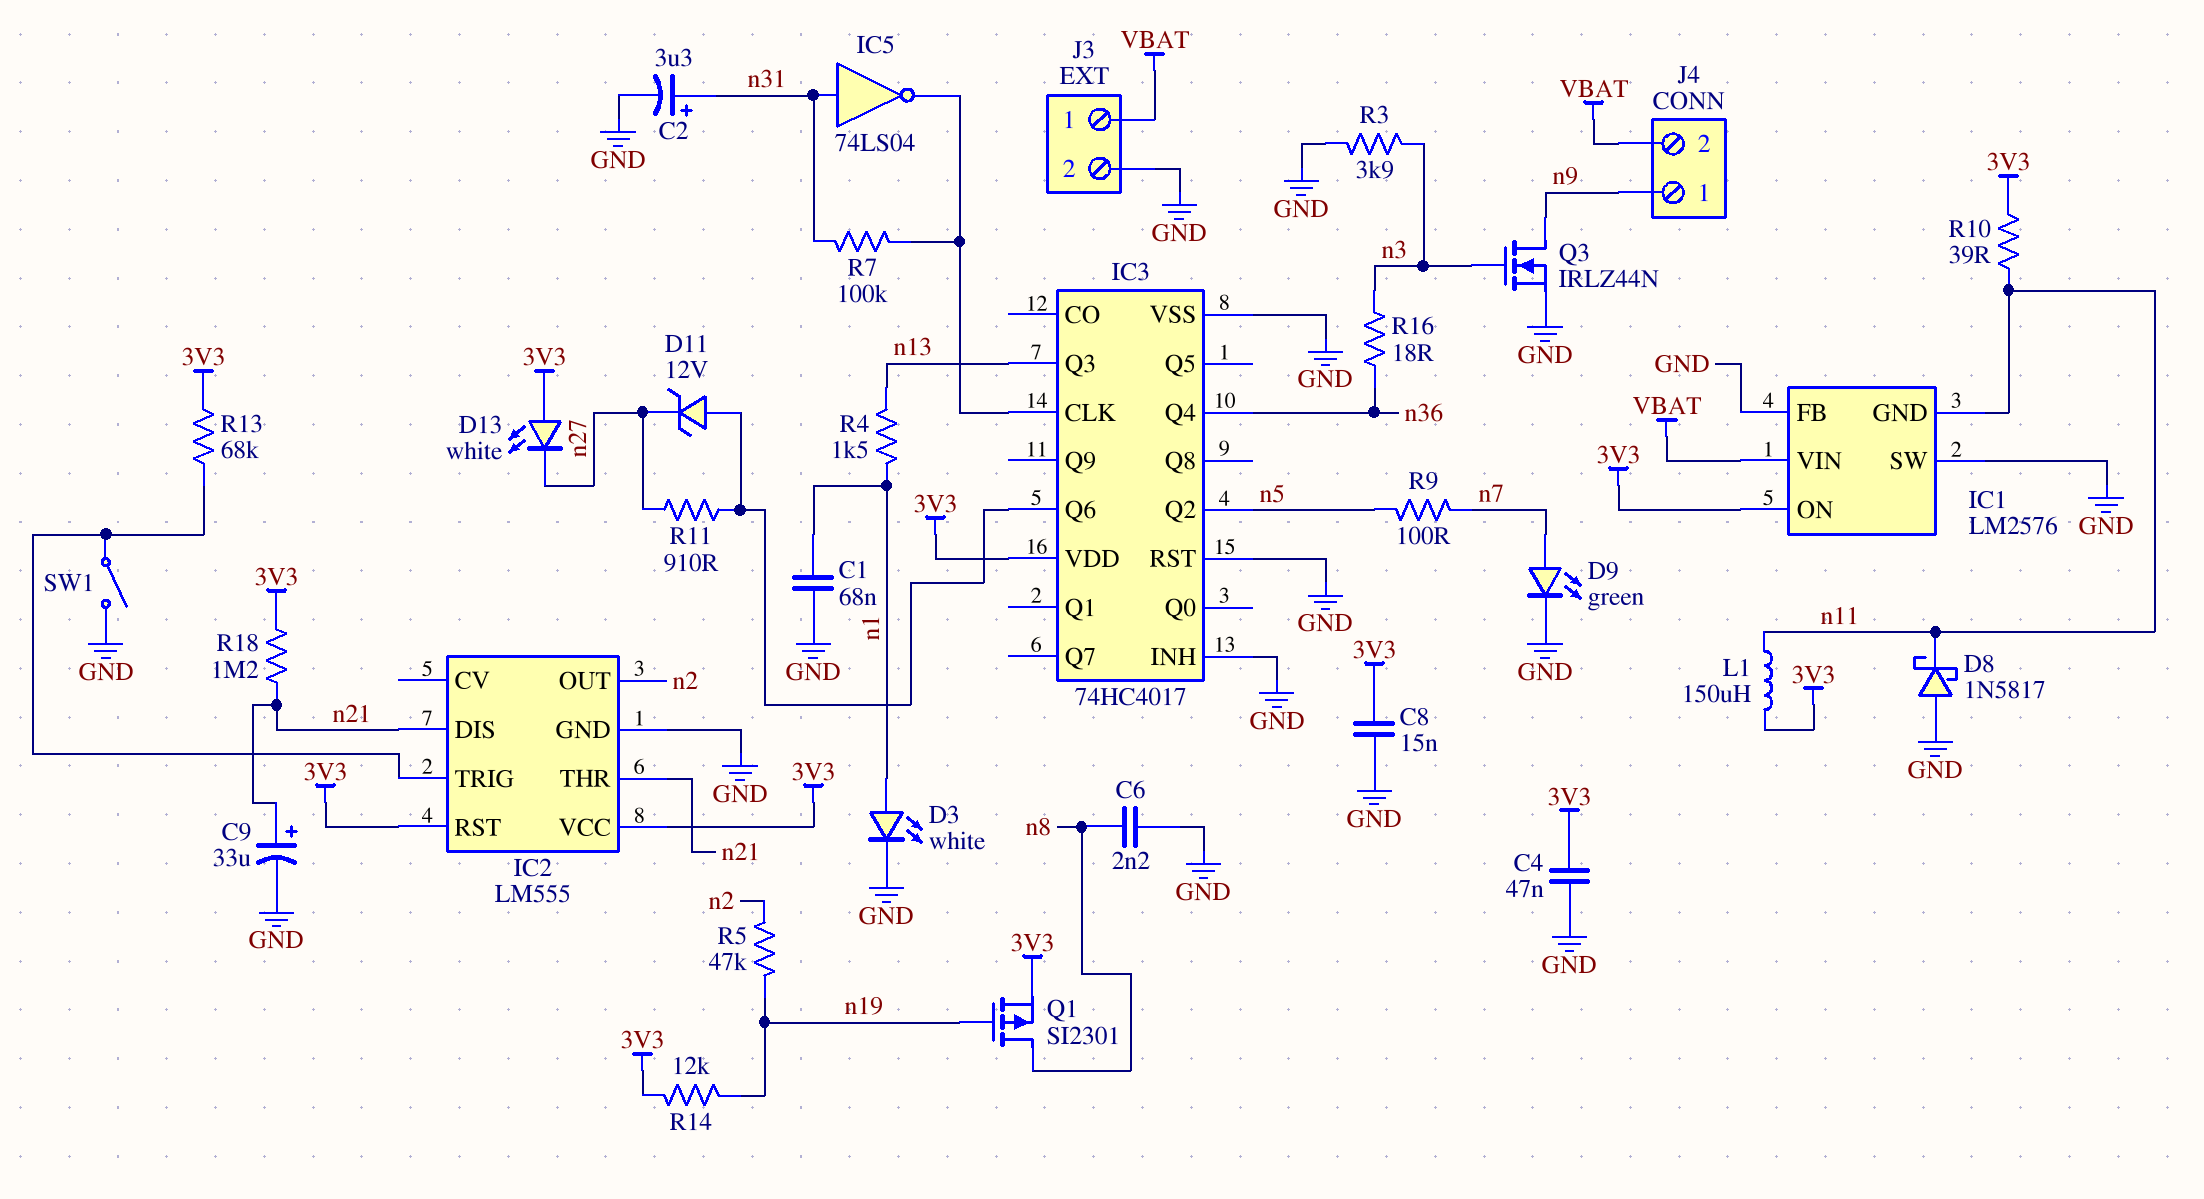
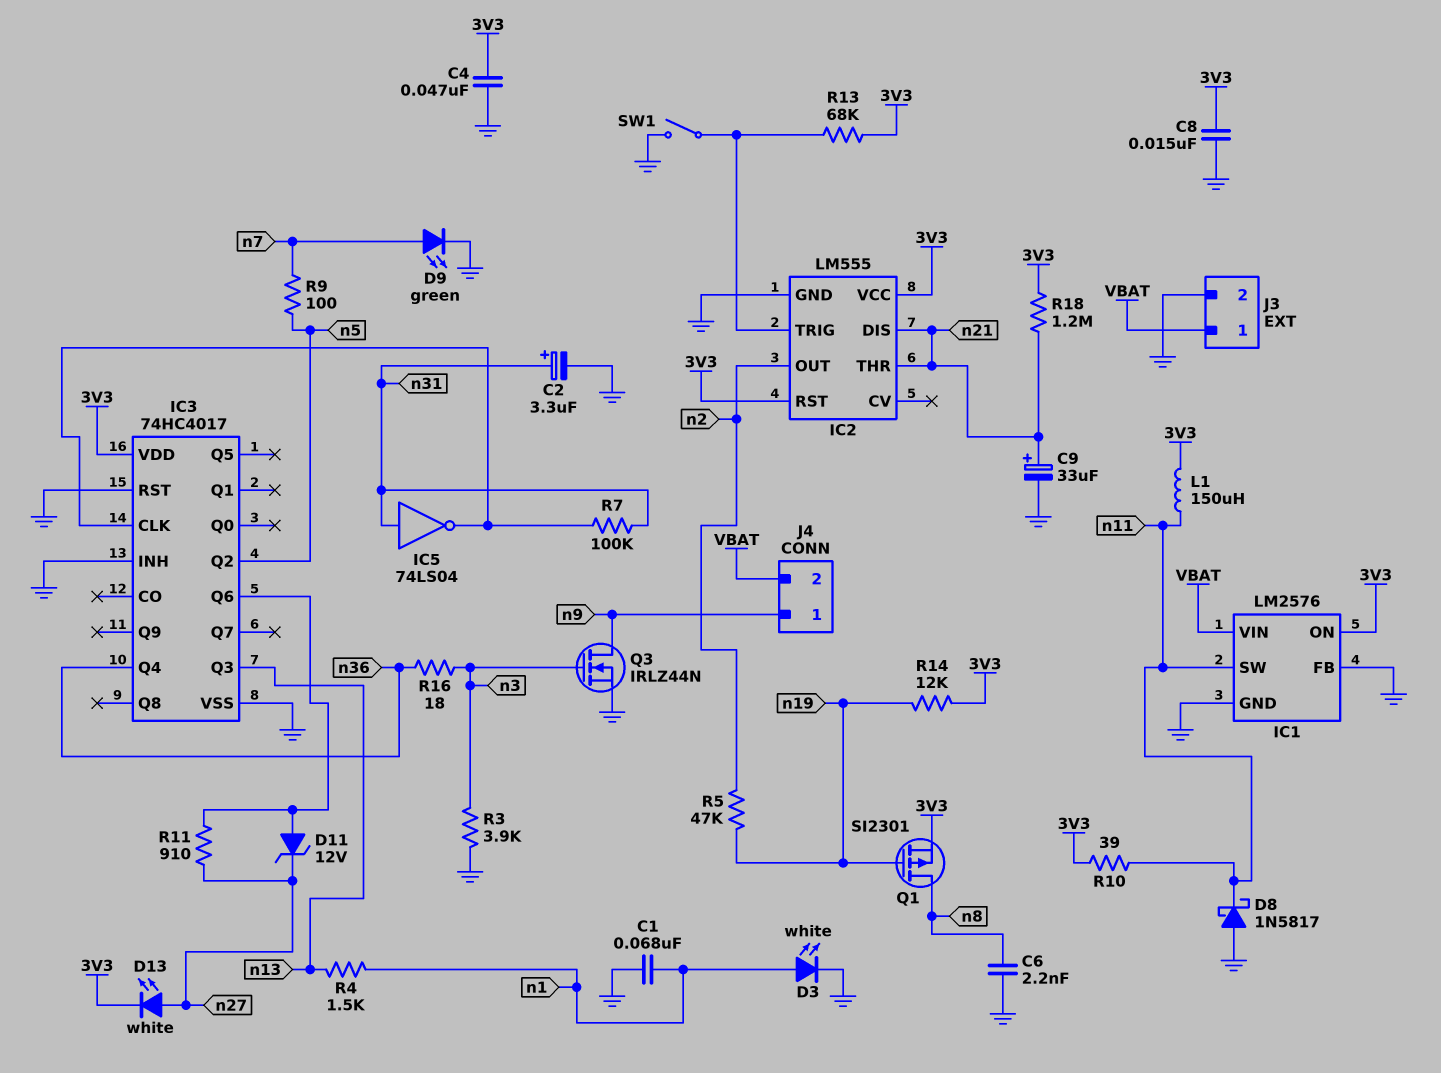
D13: LED white (A 3V3, K n27) -> LED white (A n27, K 3V3)
IC1 pin GND: n11 -> GND
IC1 pin SW: GND -> n11

